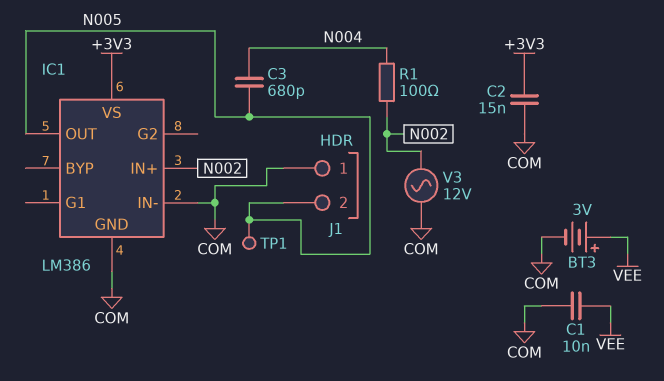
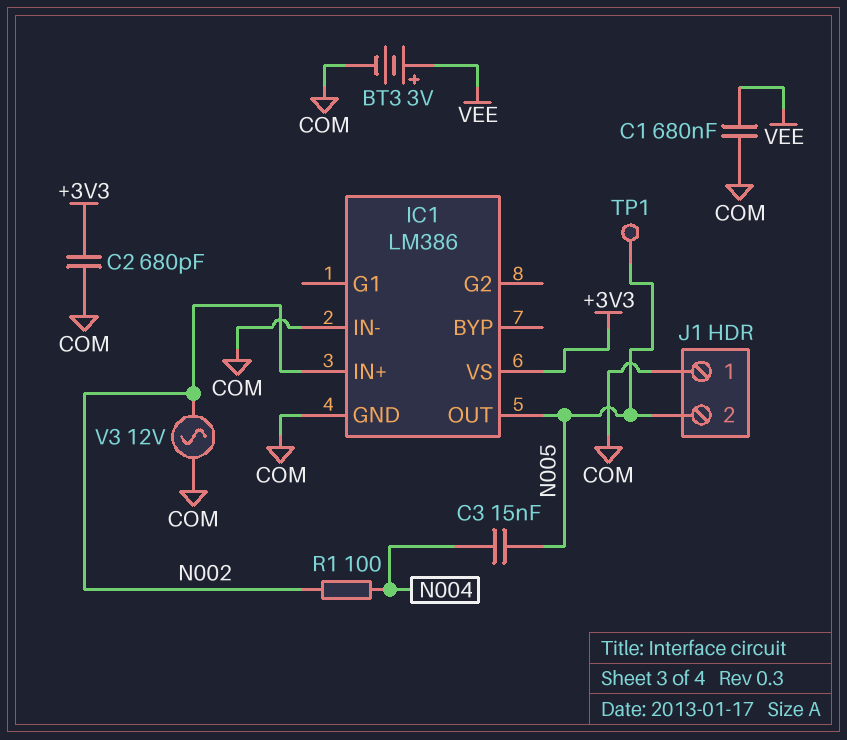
C1: 10nF (COM, VEE) -> 680nF (COM, VEE)
C2: 15nF (+3V3, COM) -> 680pF (+3V3, COM)
C3: 680pF (N004, N005) -> 15nF (N004, N005)

